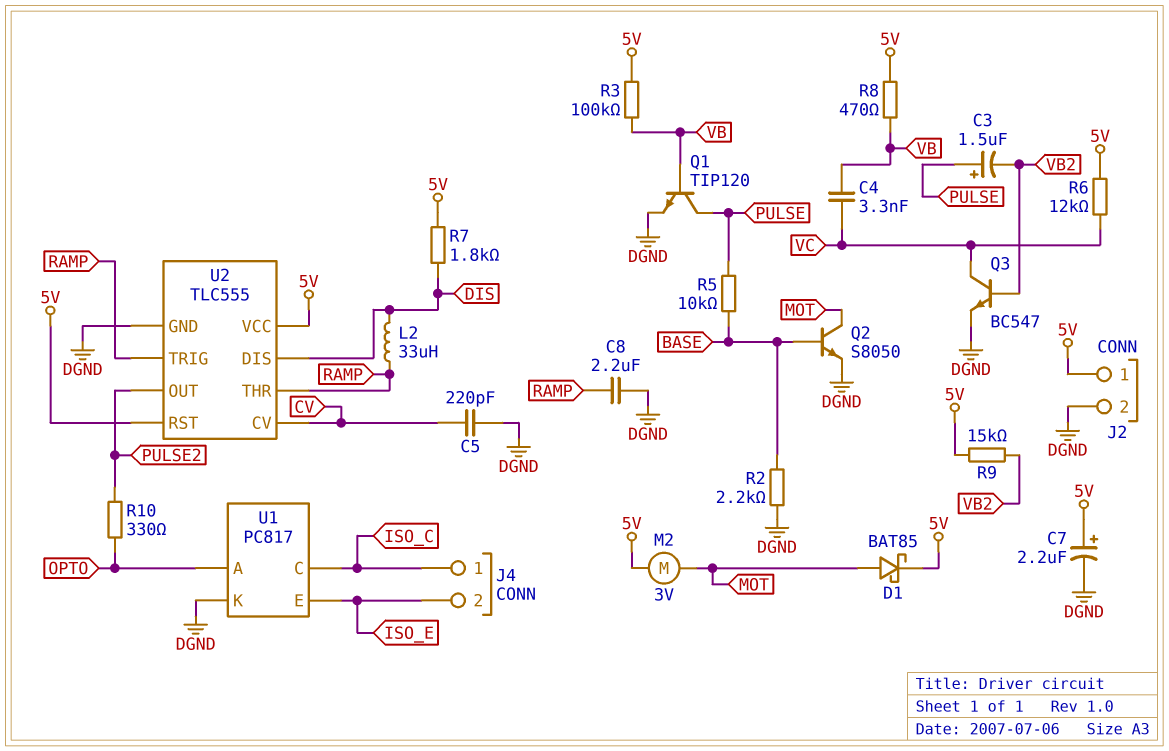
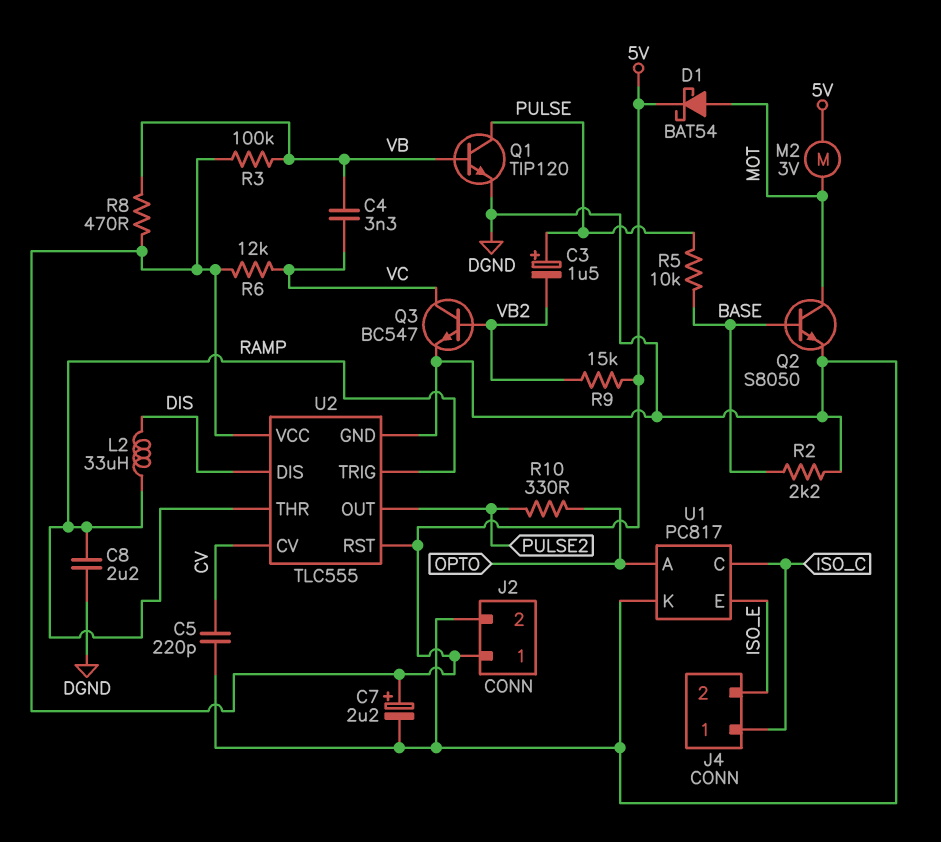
D1: schottky BAT85 (A MOT, K 5V) -> schottky BAT54 (A MOT, K 5V)
R7: 1.8k (5V, DIS) -> none

